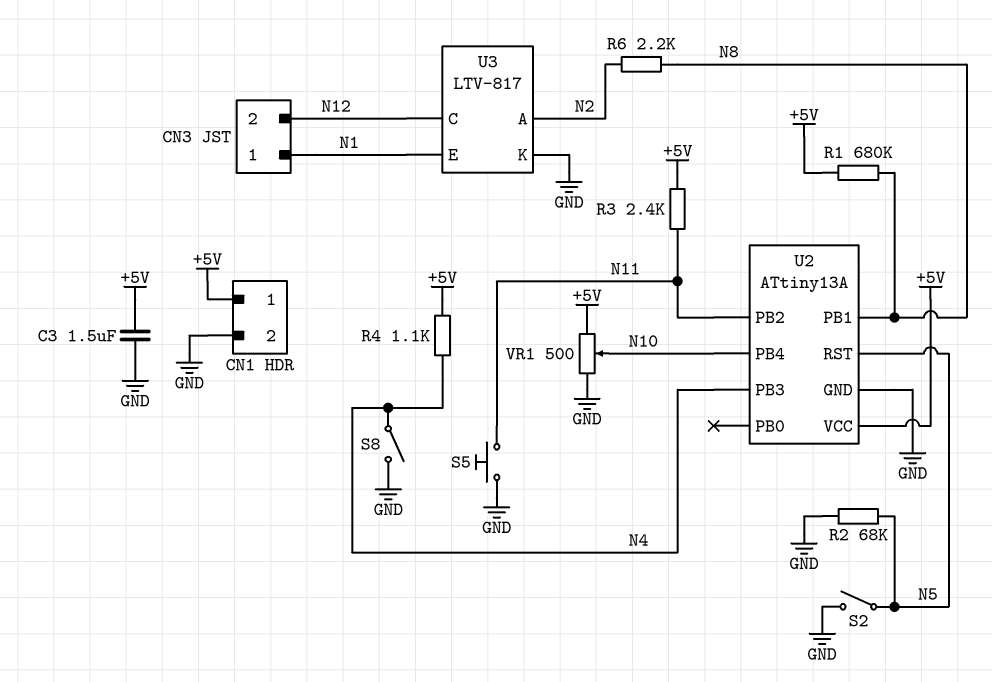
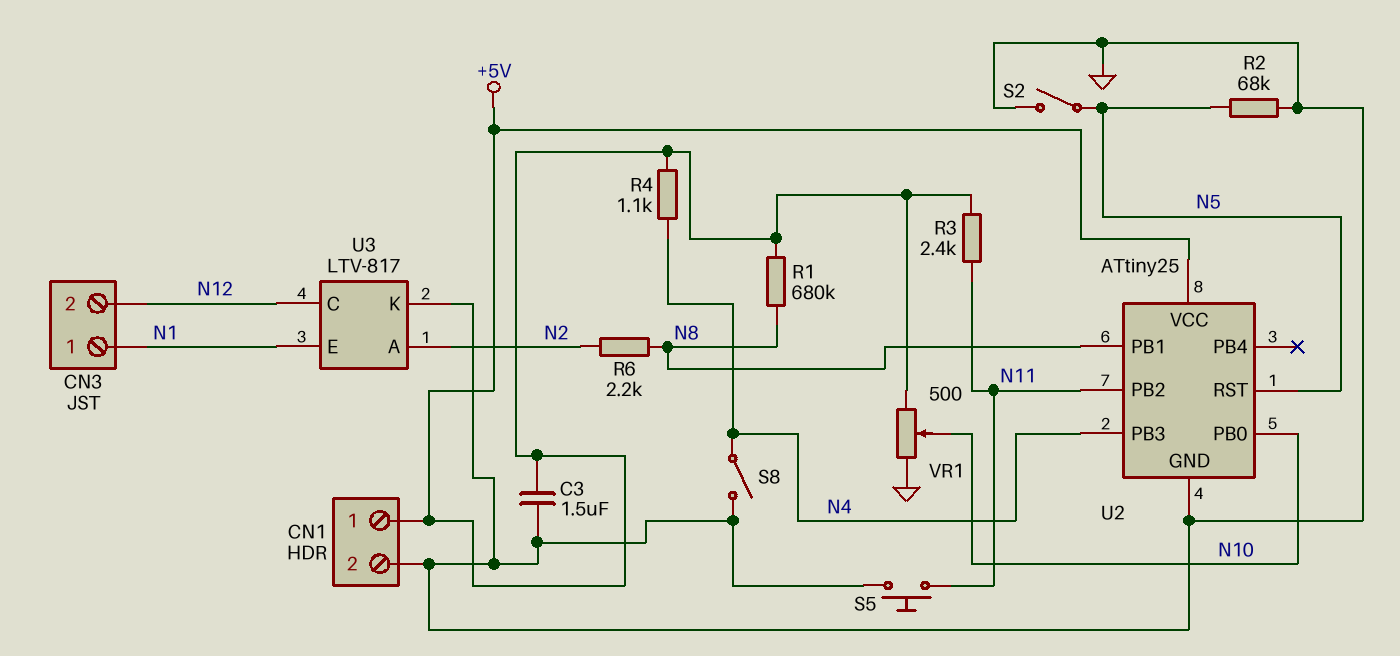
U2: ATtiny13A -> ATtiny25
U2 pin PB0: none -> N10
U2 pin PB4: N10 -> none

